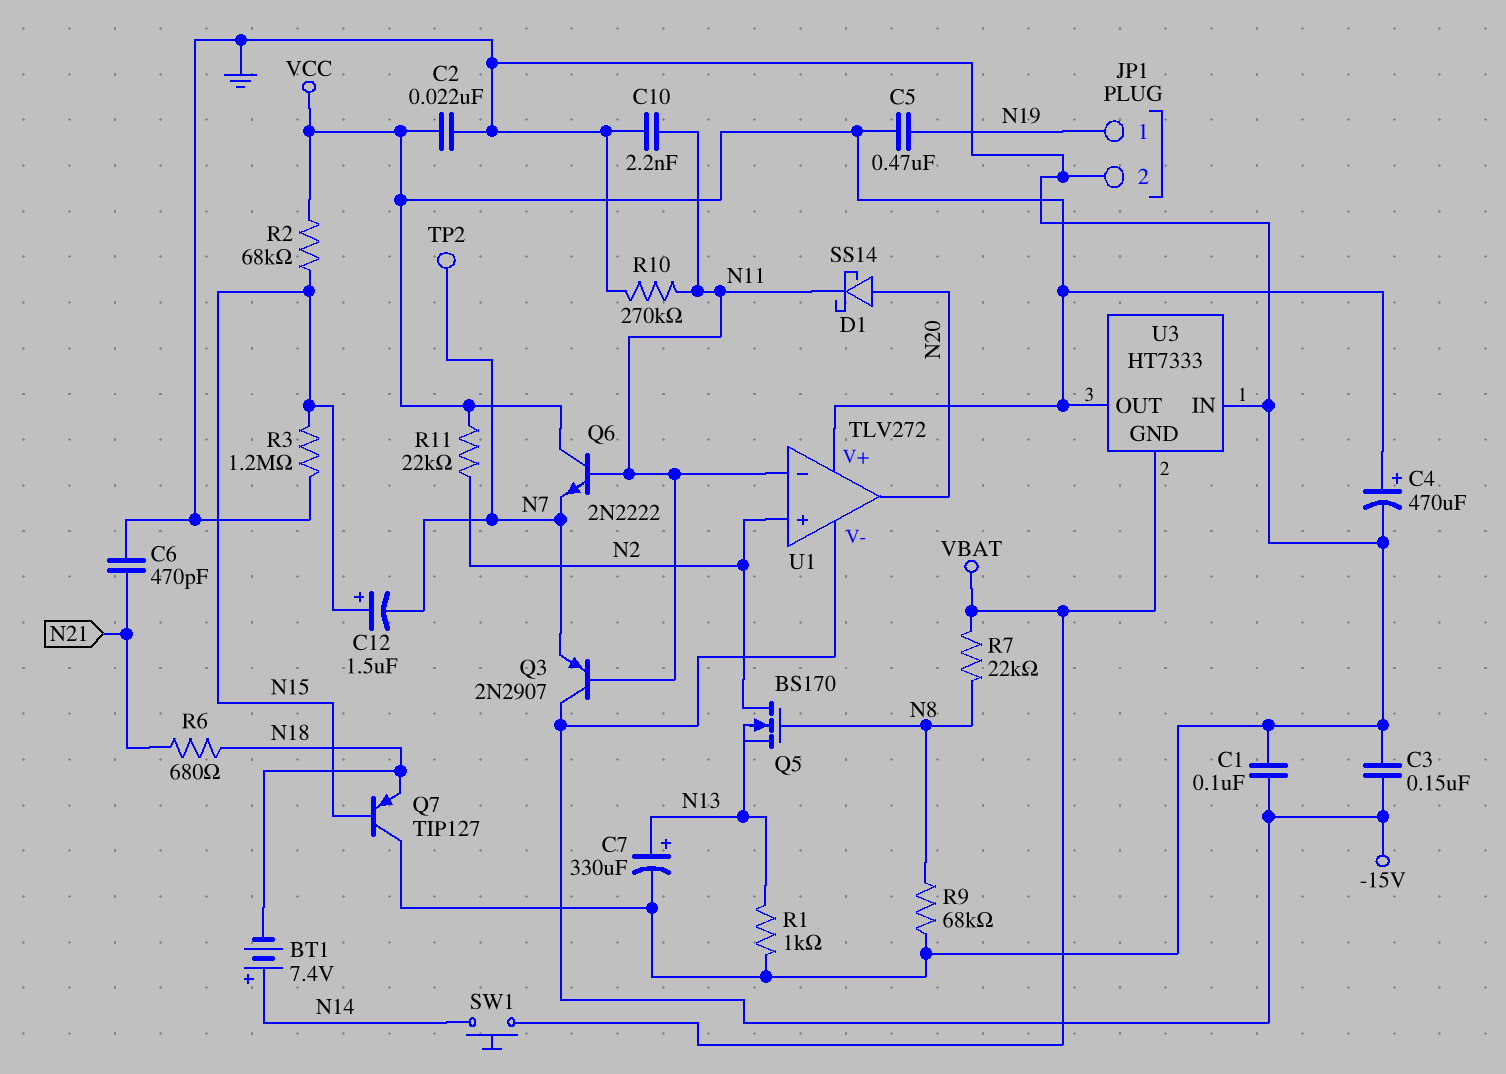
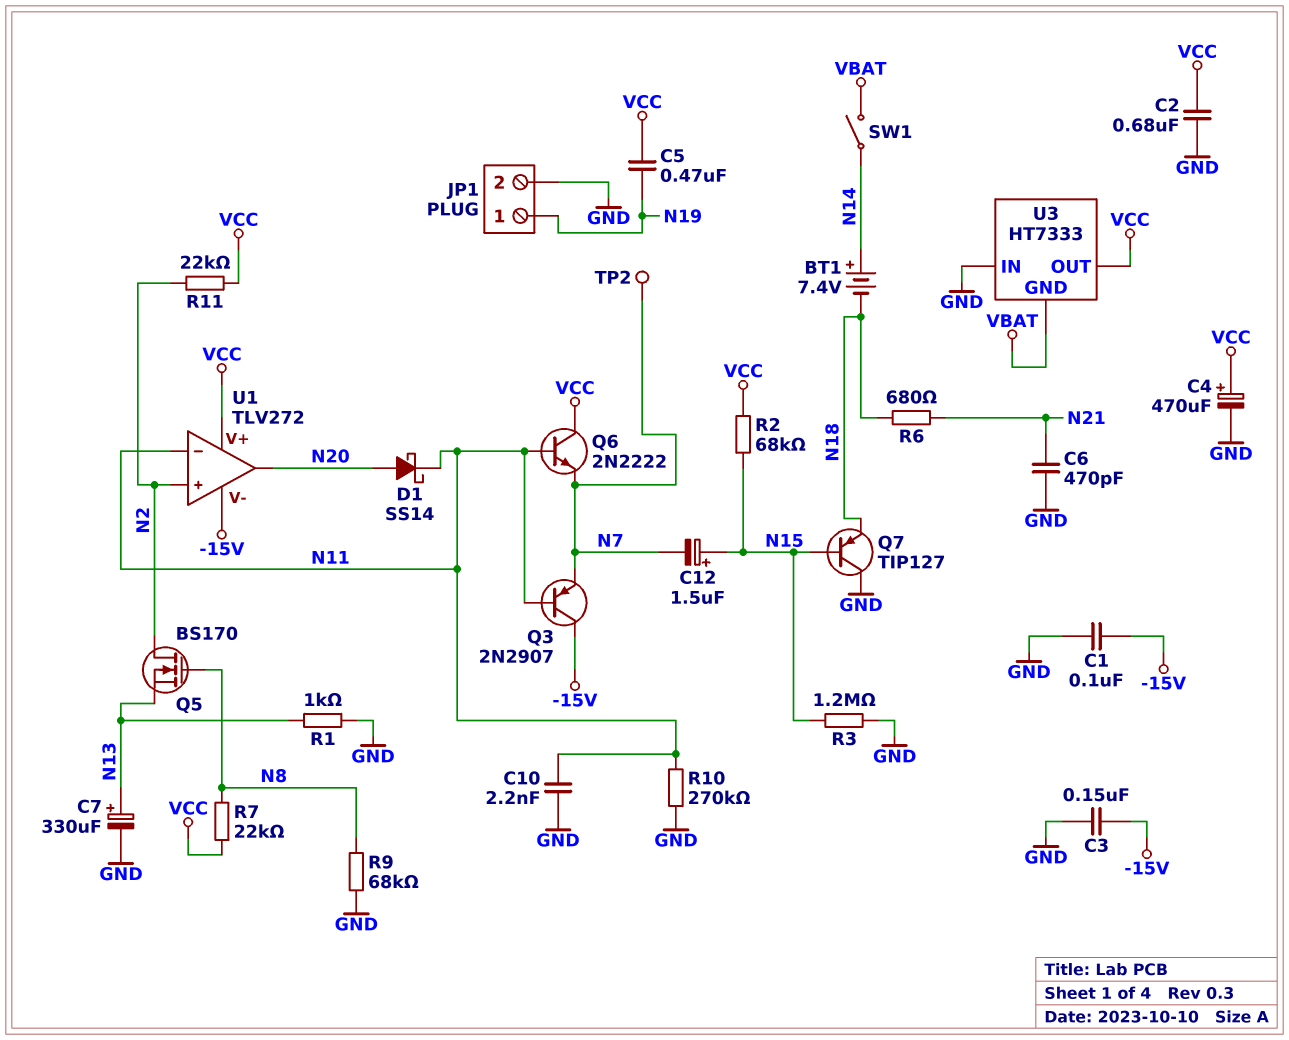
C2: 22nF (GND, VCC) -> 680nF (GND, VCC)
R7: 22k (N8, VBAT) -> 22k (N8, VCC)
SW1: button (N14, VBAT) -> switch (N14, VBAT)

